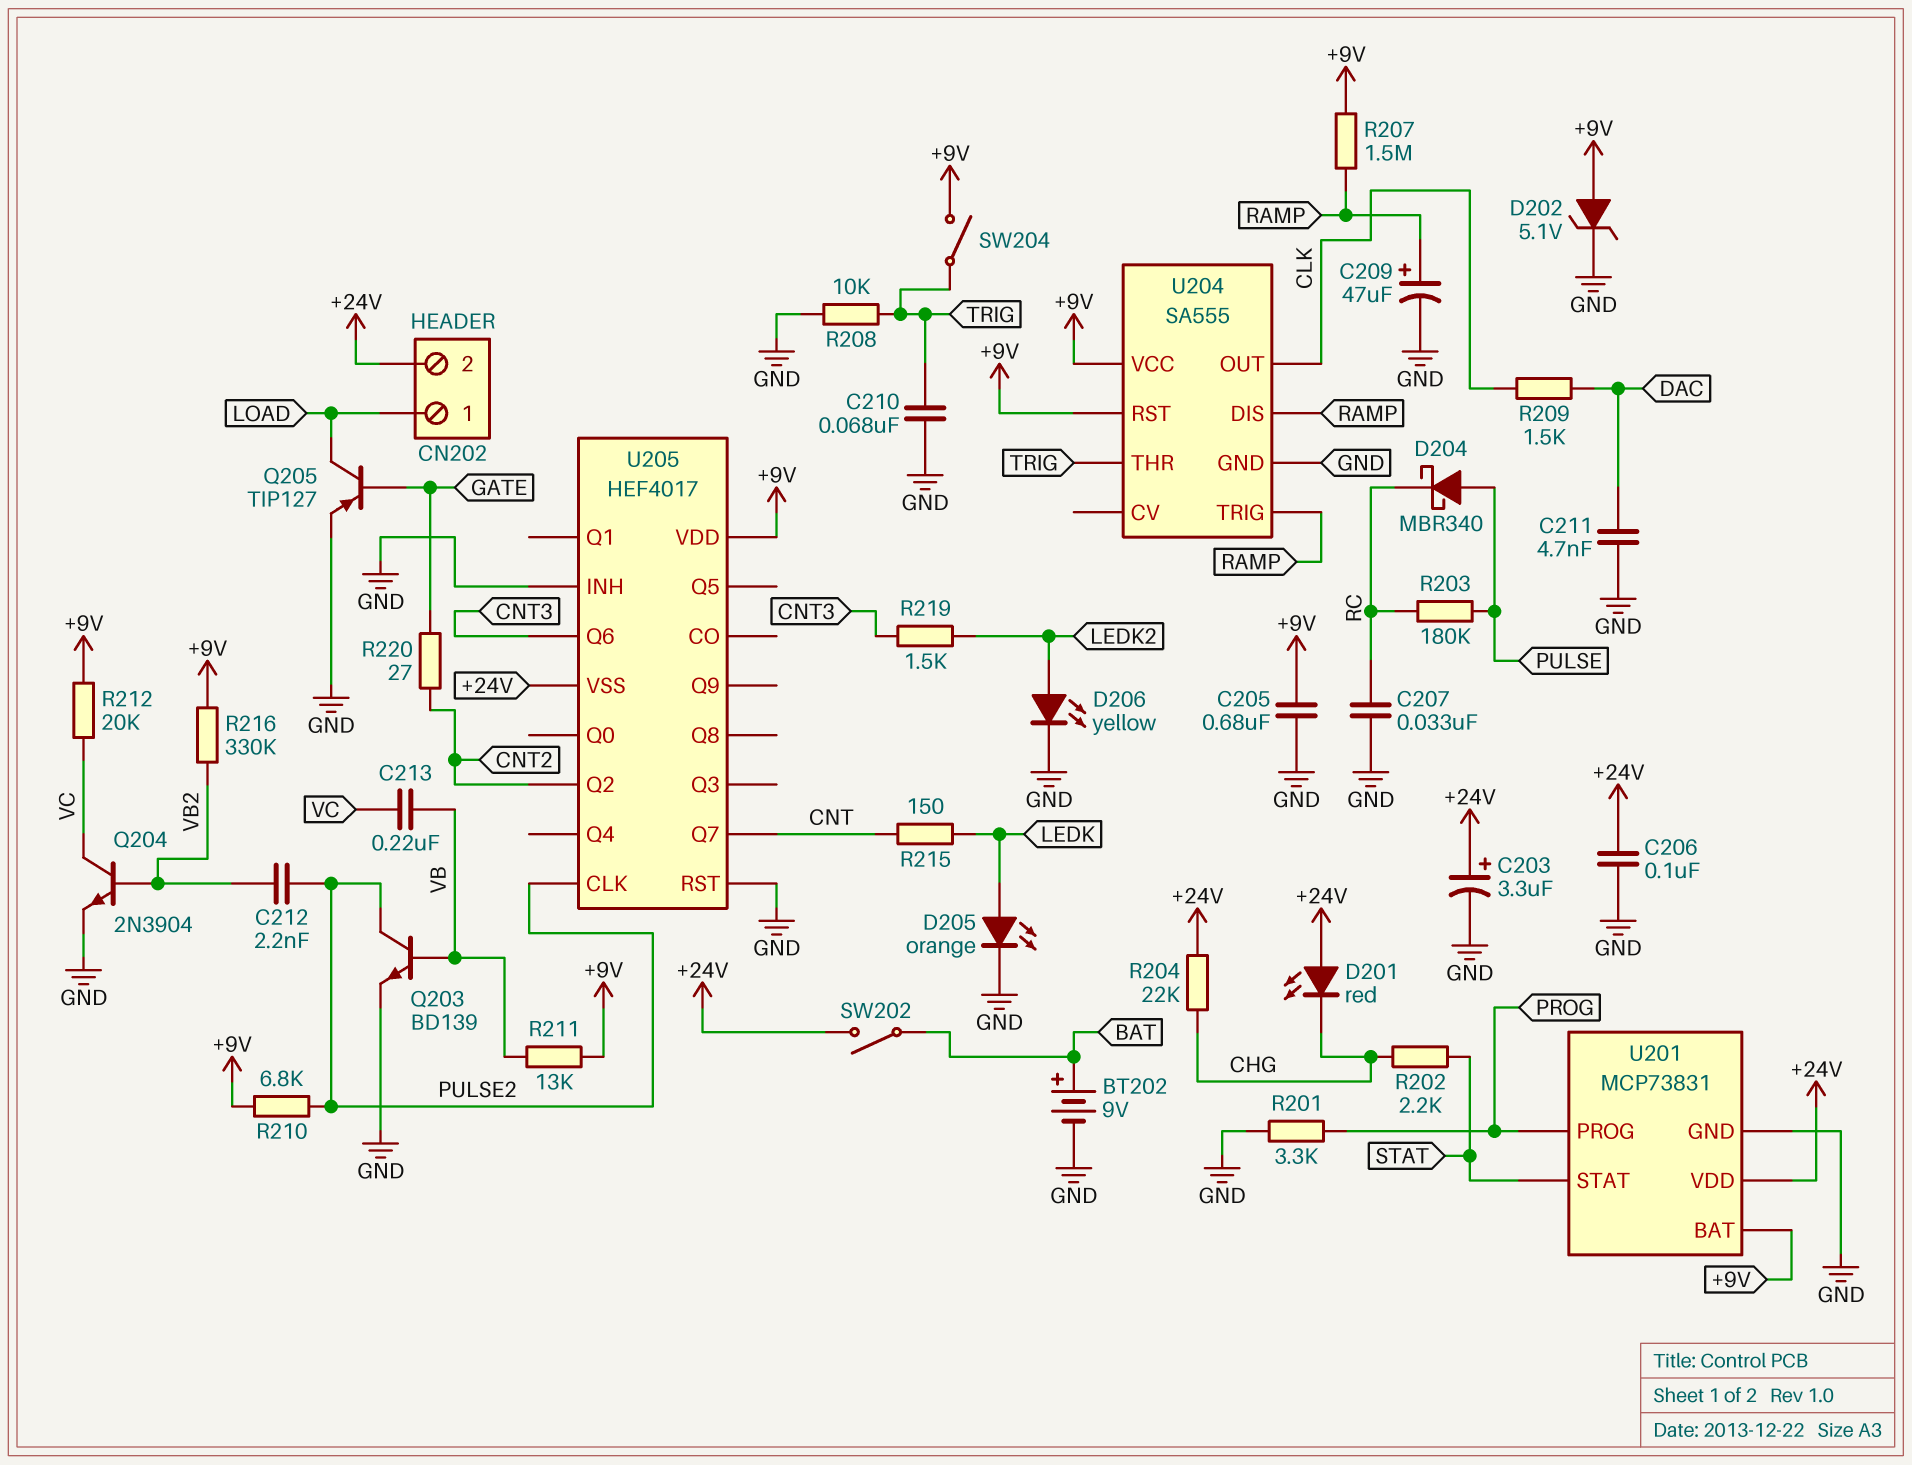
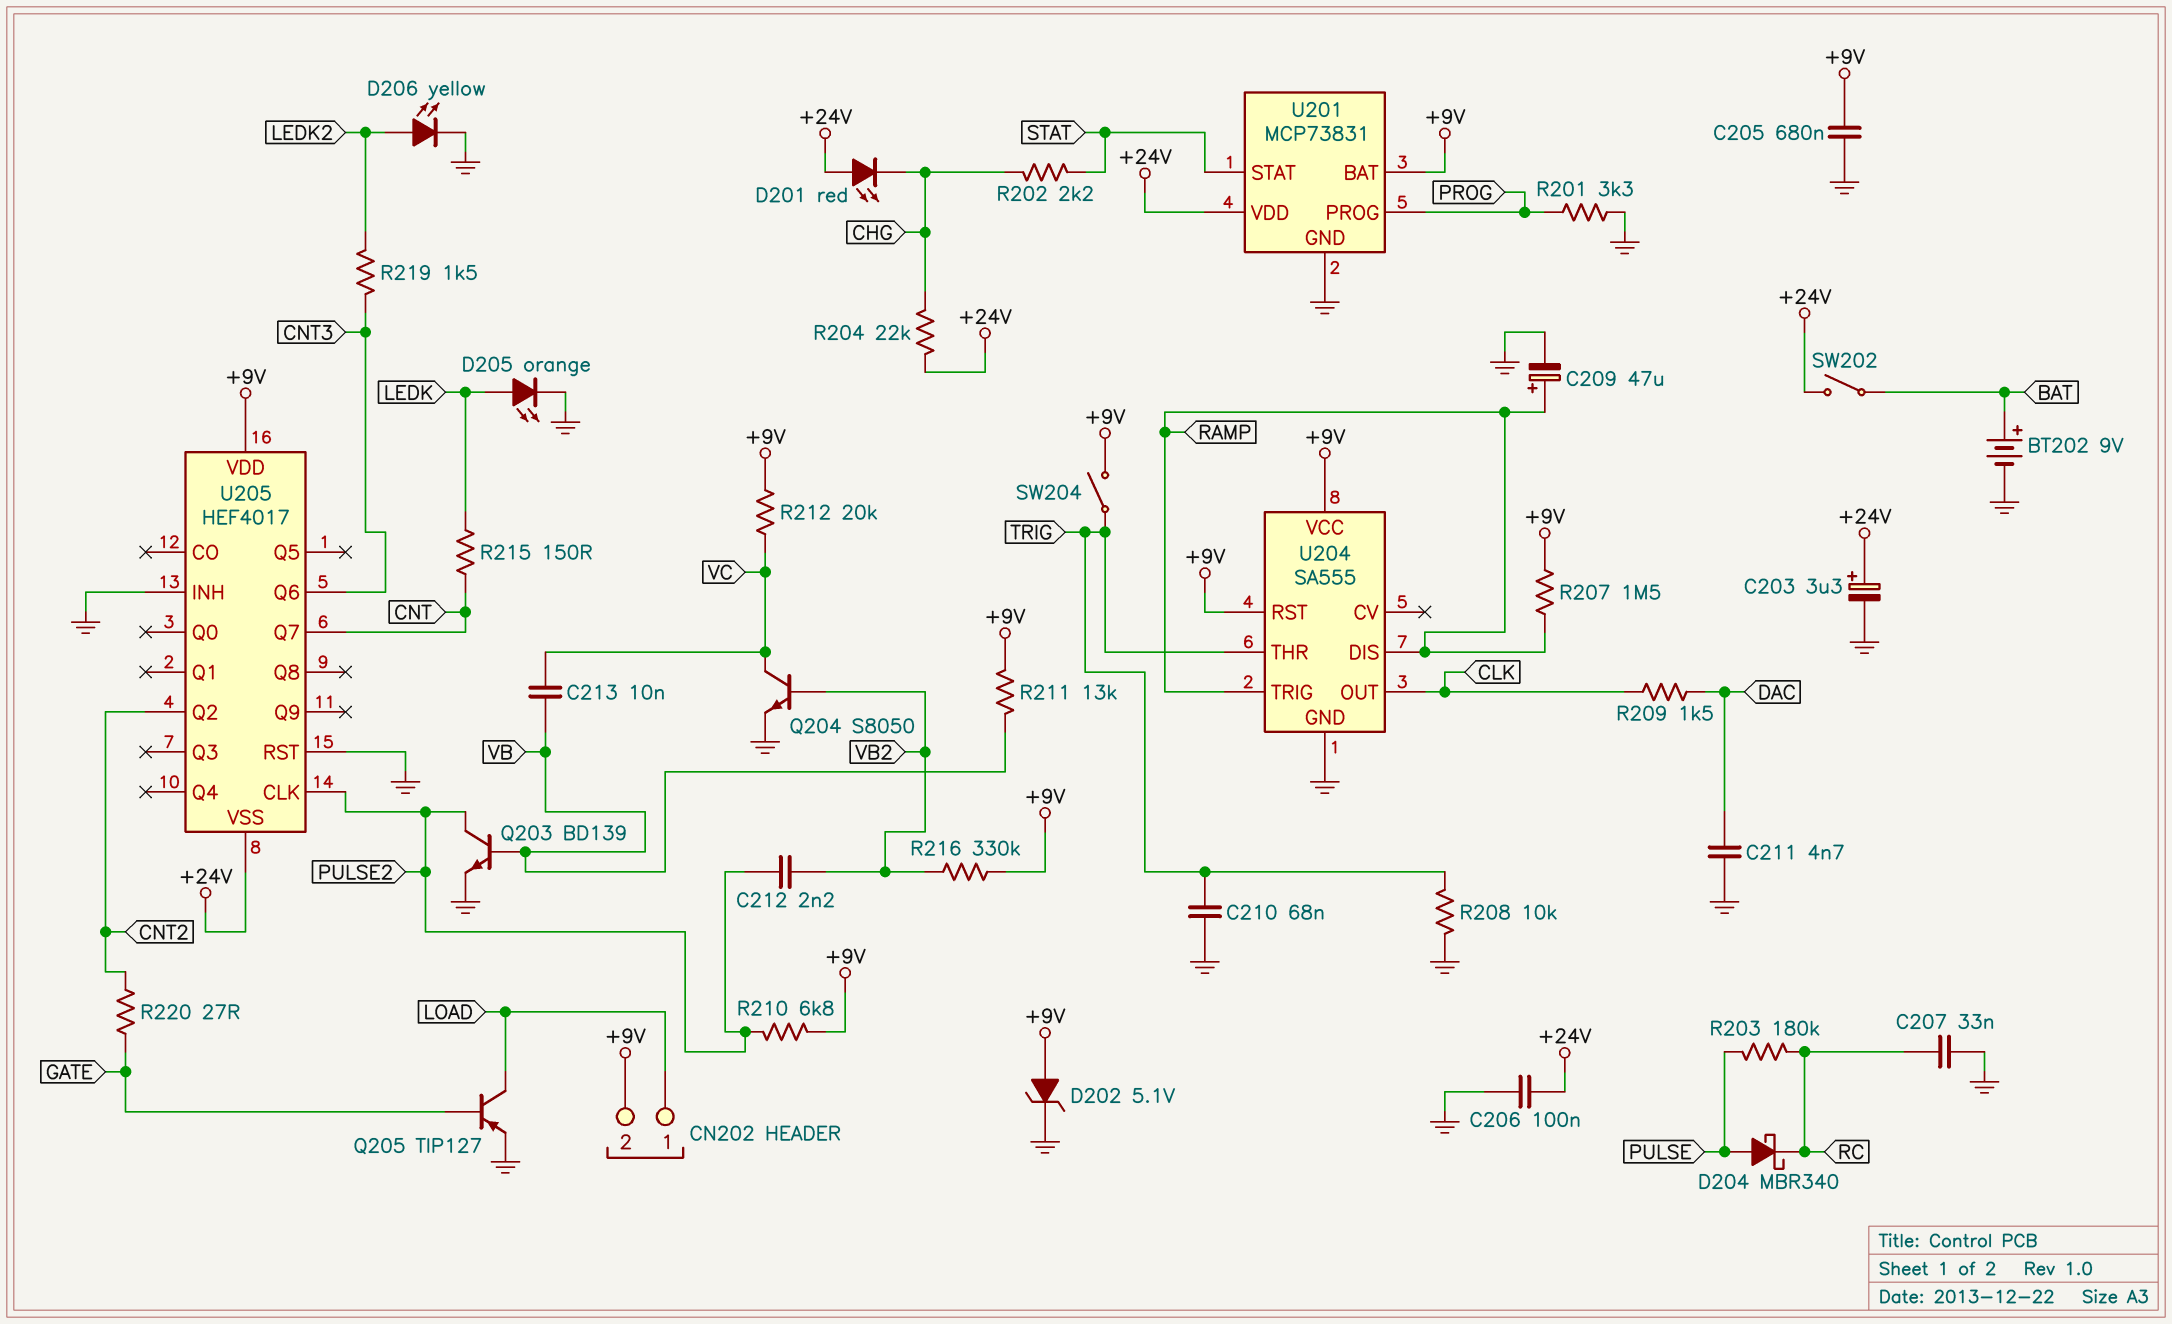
C213: 220nF (VB, VC) -> 10nF (VB, VC)
CN202 pin 2: +24V -> +9V
Q204: NPN 2N3904 (B VB2, C VC, E GND) -> NPN S8050 (B VB2, C VC, E GND)

